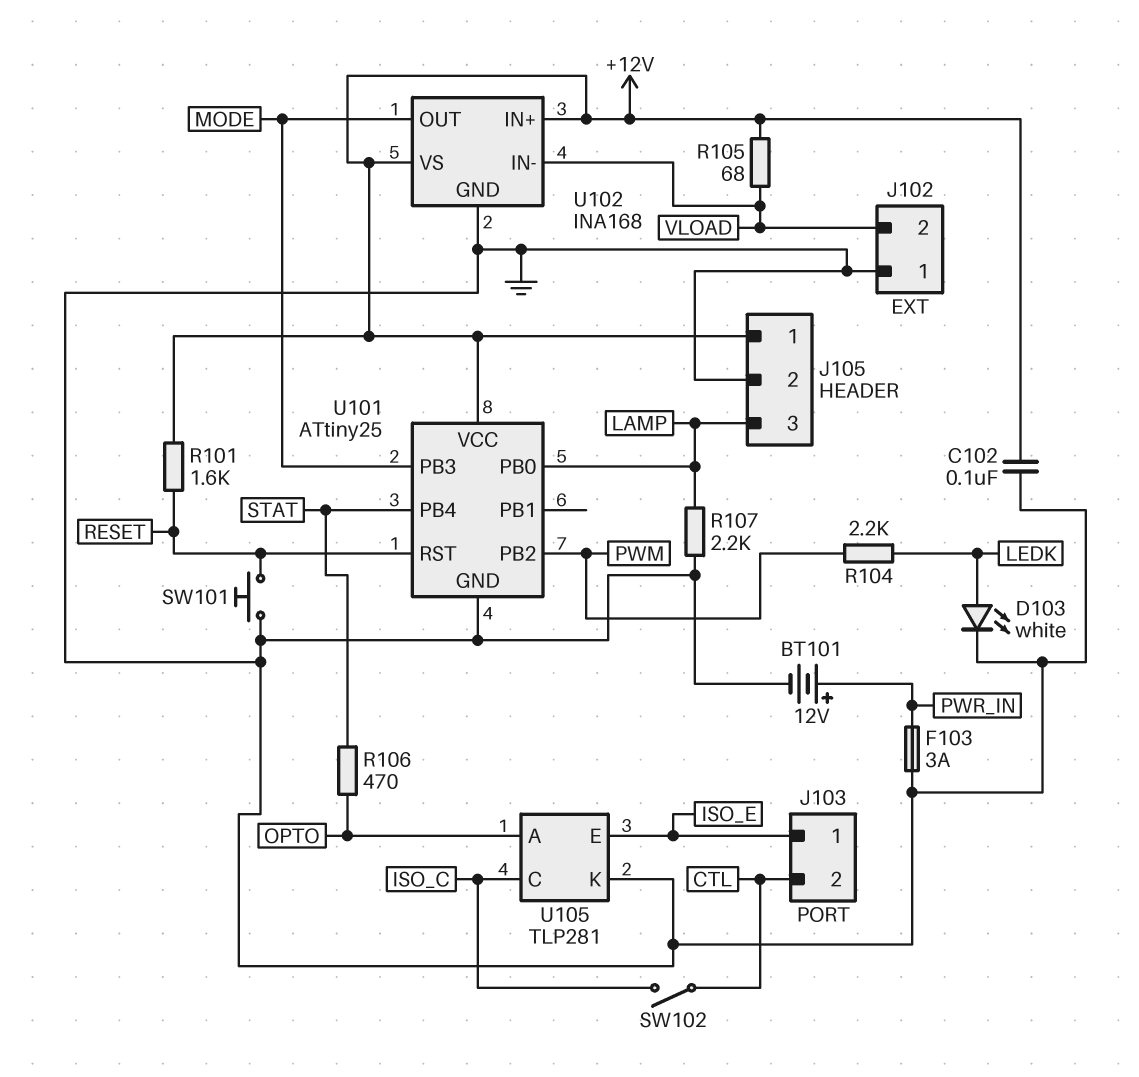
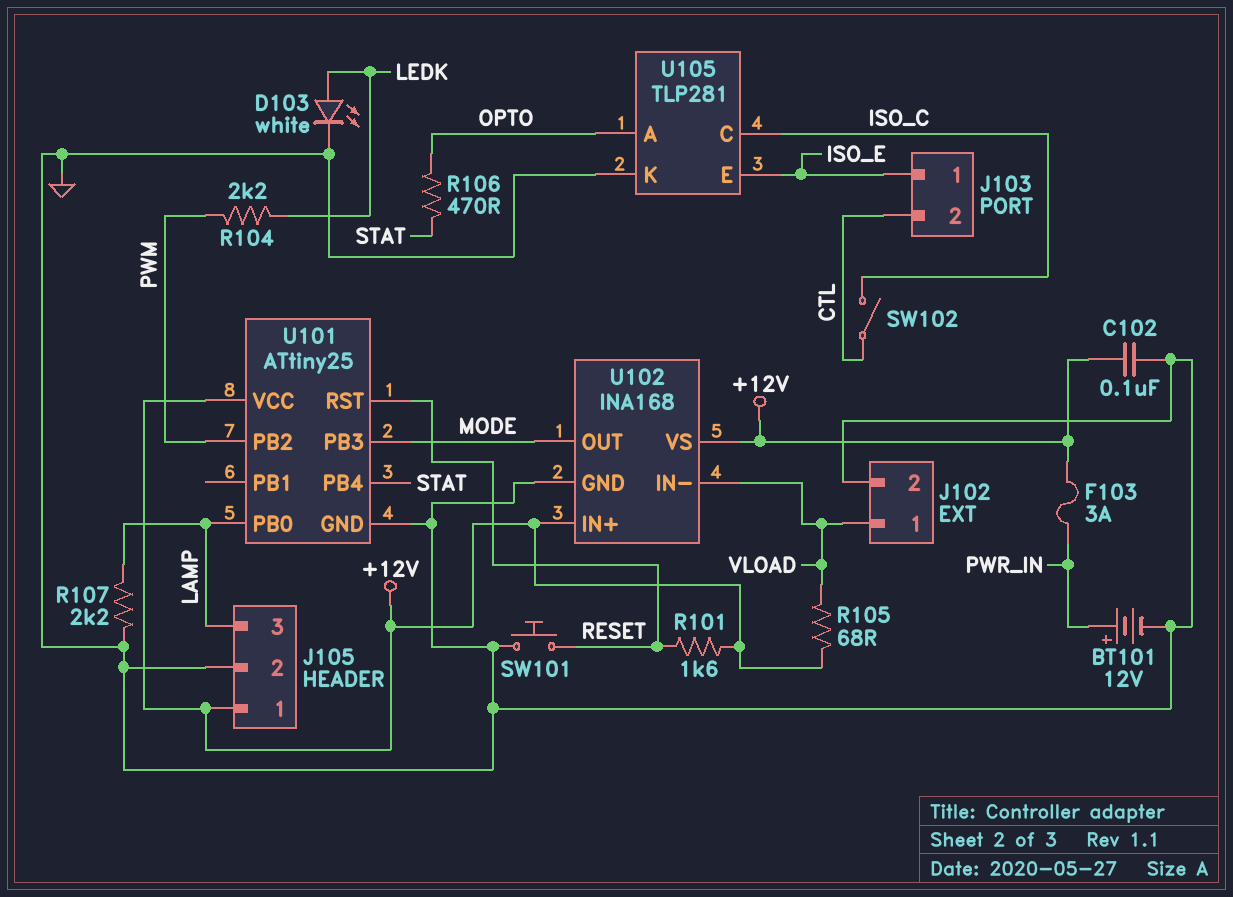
F103: 3A (GND, PWR_IN) -> 3A (+12V, PWR_IN)
J102 pin 1: GND -> VLOAD
J102 pin 2: VLOAD -> GND

